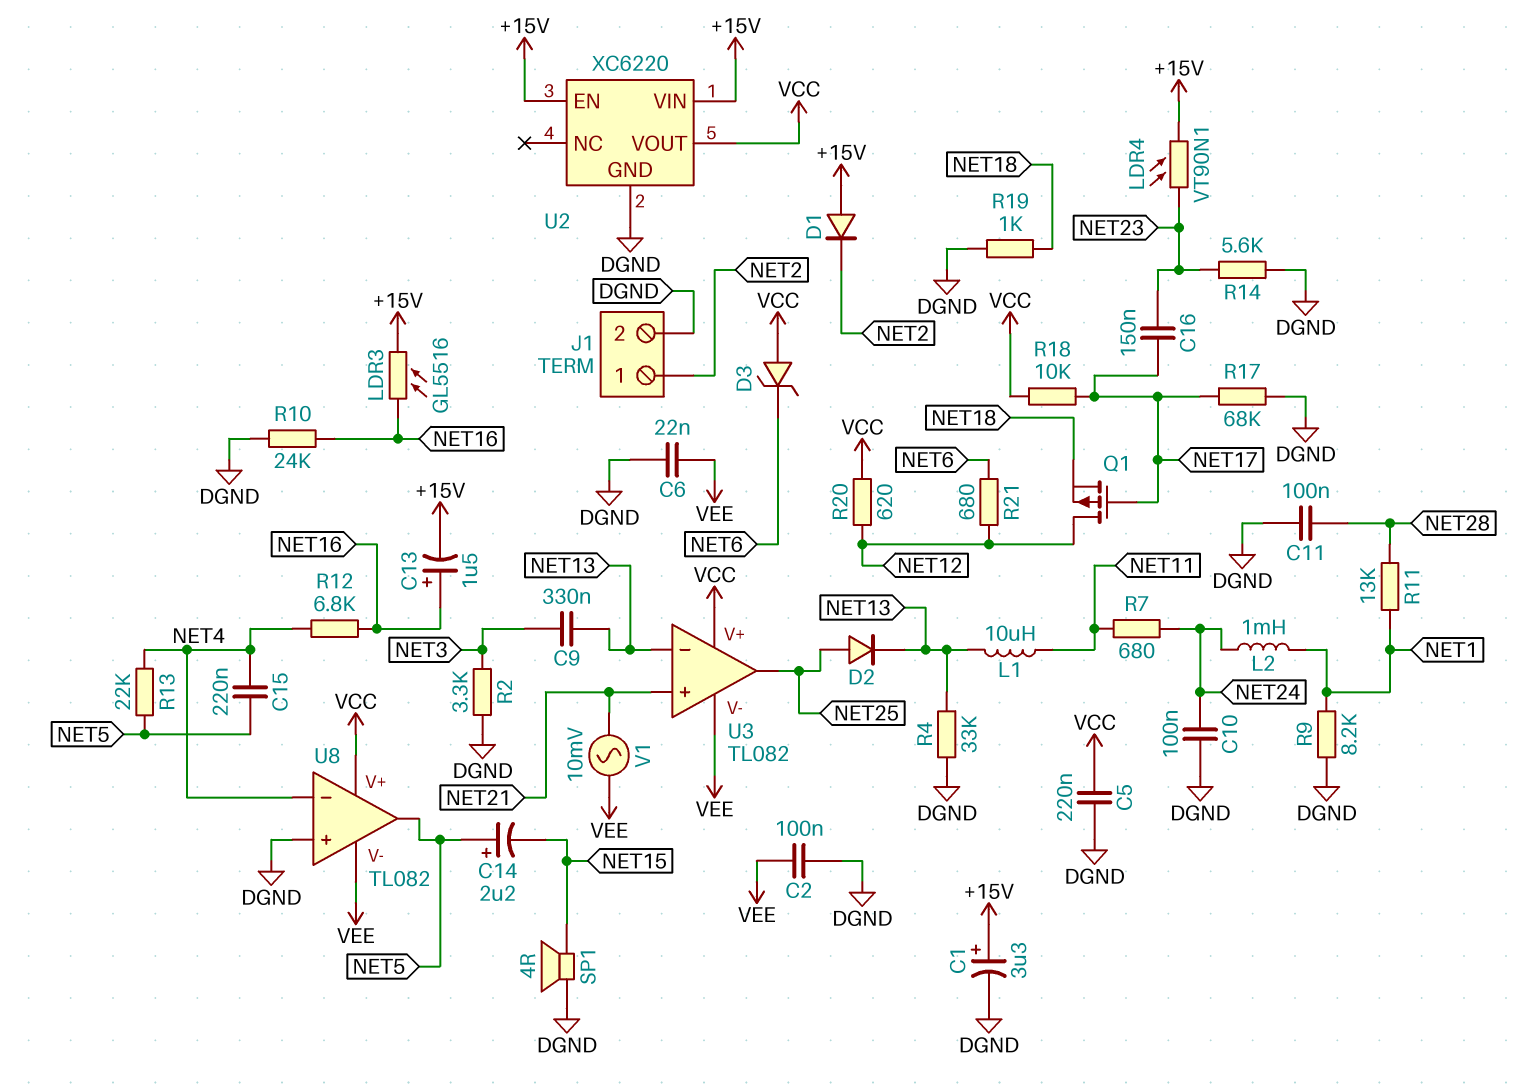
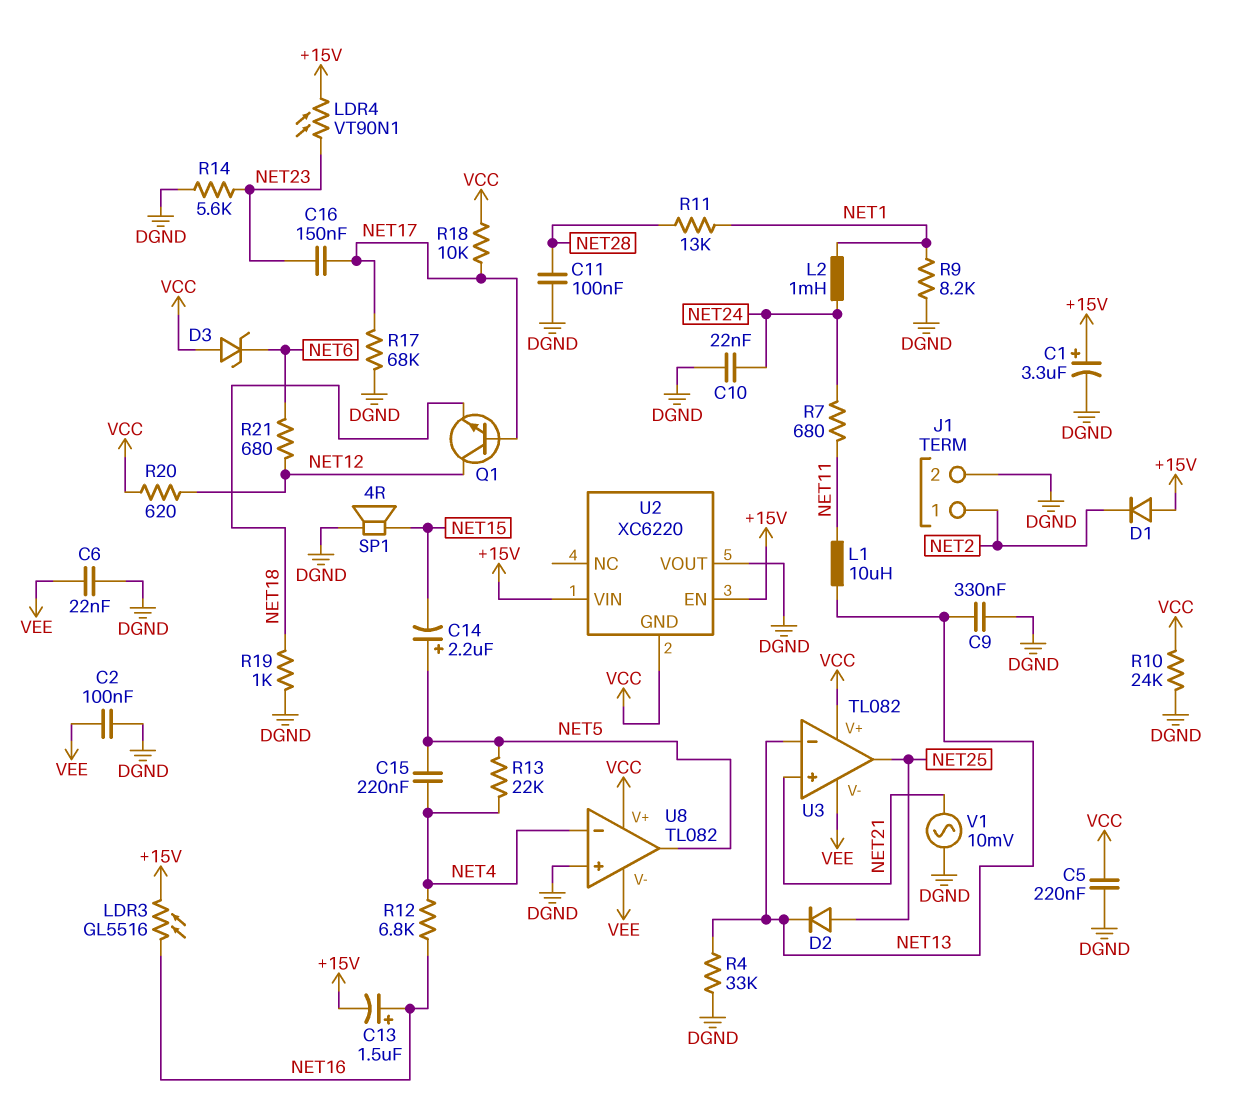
C9: 330nF (NET3, NET13) -> 330nF (DGND, NET13)
C10: 100nF (DGND, NET24) -> 22nF (DGND, NET24)
Q1: PMOS (G NET17, D NET12, S NET18) -> NPN (B NET17, C NET12, E NET18)
R2: 3.3k (DGND, NET3) -> none
R10: 24k (DGND, NET16) -> 24k (DGND, VCC)
U2 pin GND: DGND -> VCC
U2 pin VOUT: VCC -> DGND
V1: AC 10mV (NET21, VEE) -> AC 10mV (DGND, NET21)

